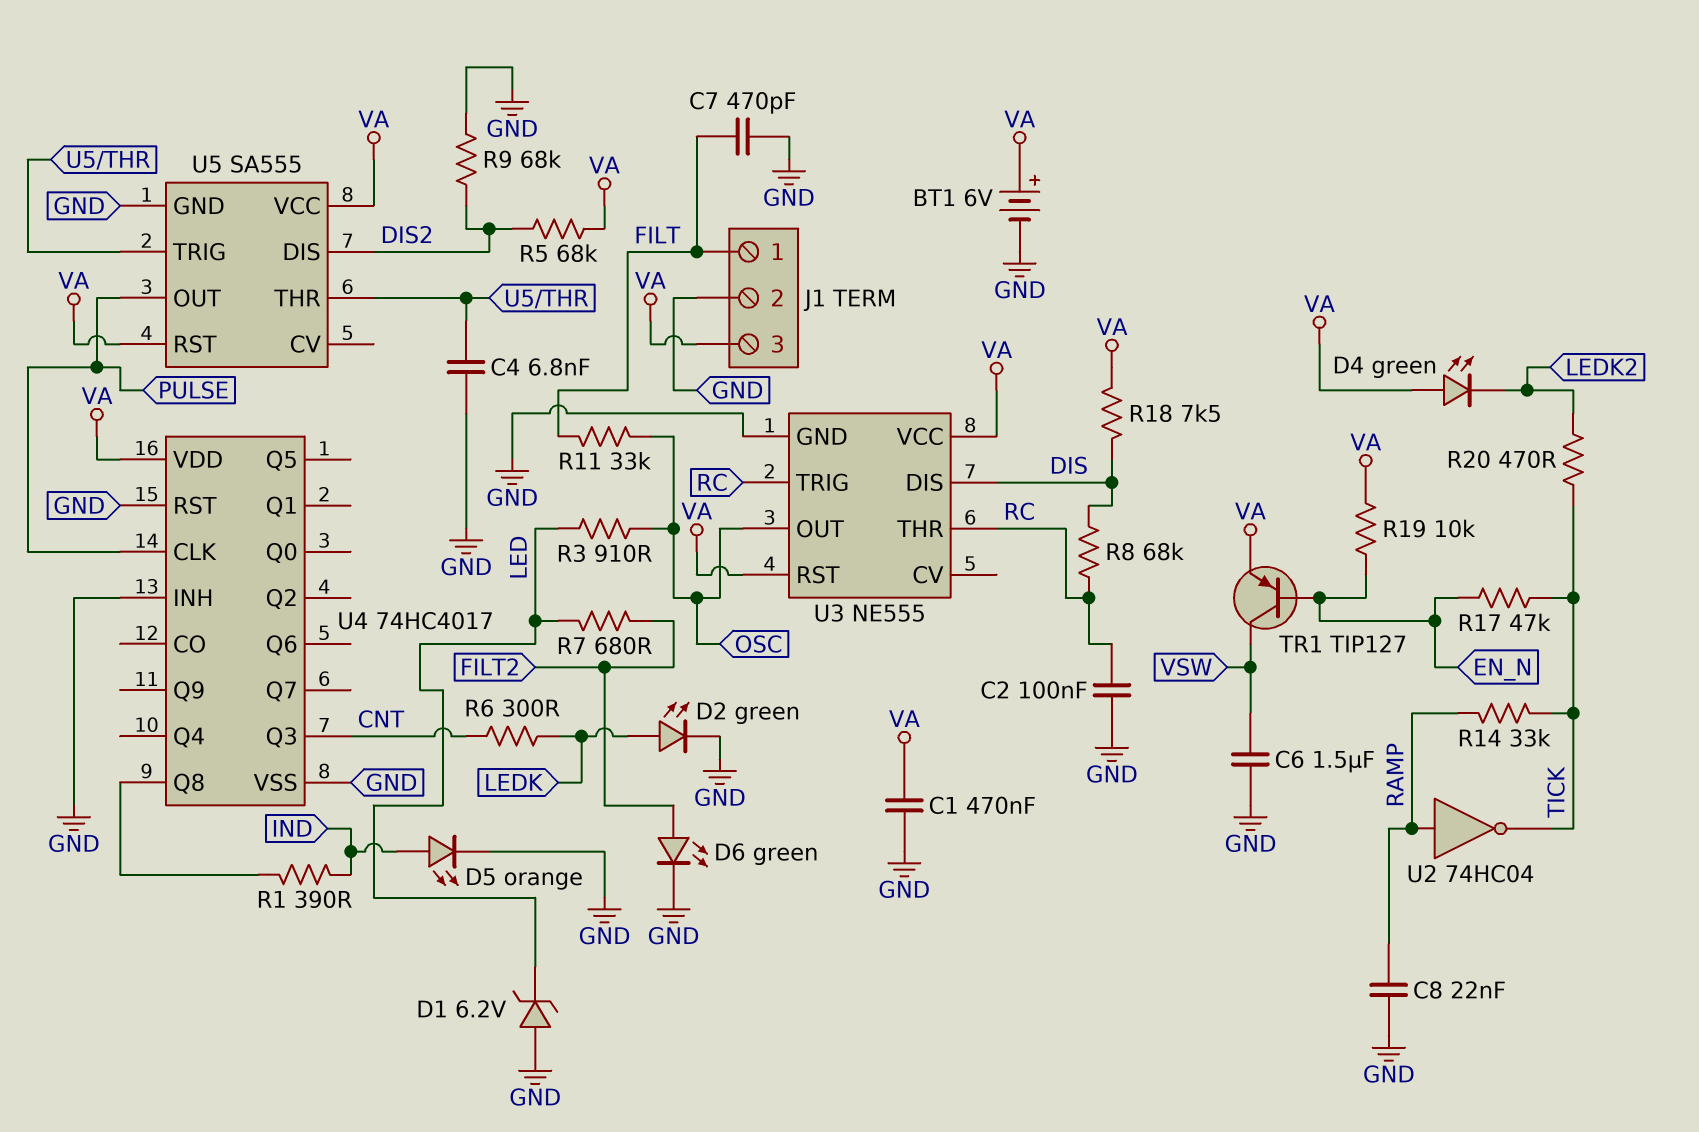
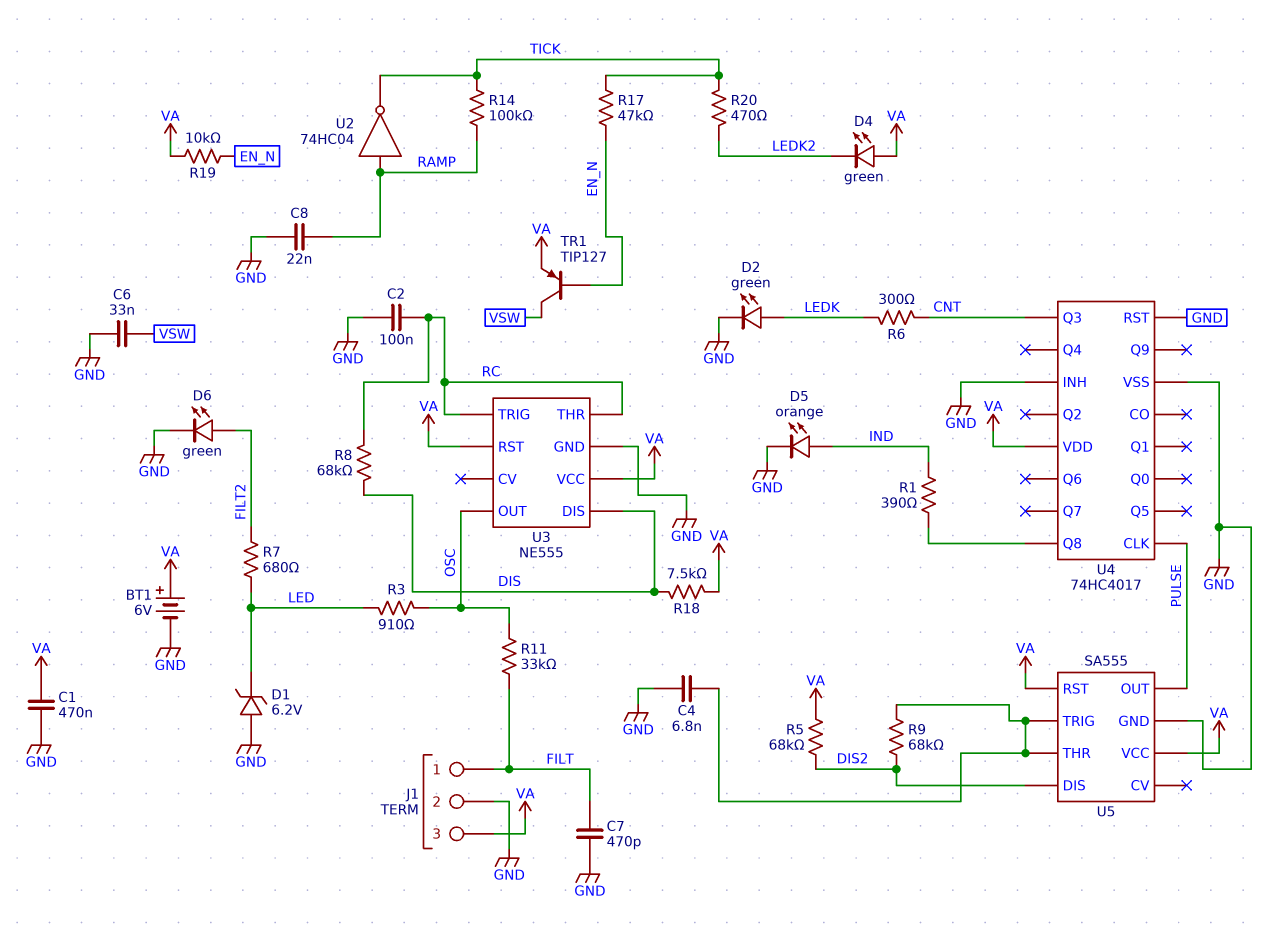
C6: 1.5uF (GND, VSW) -> 33nF (GND, VSW)
R9: 68k (DIS2, GND) -> 68k (DIS2, U5/THR)
R14: 33k (RAMP, TICK) -> 100k (RAMP, TICK)

